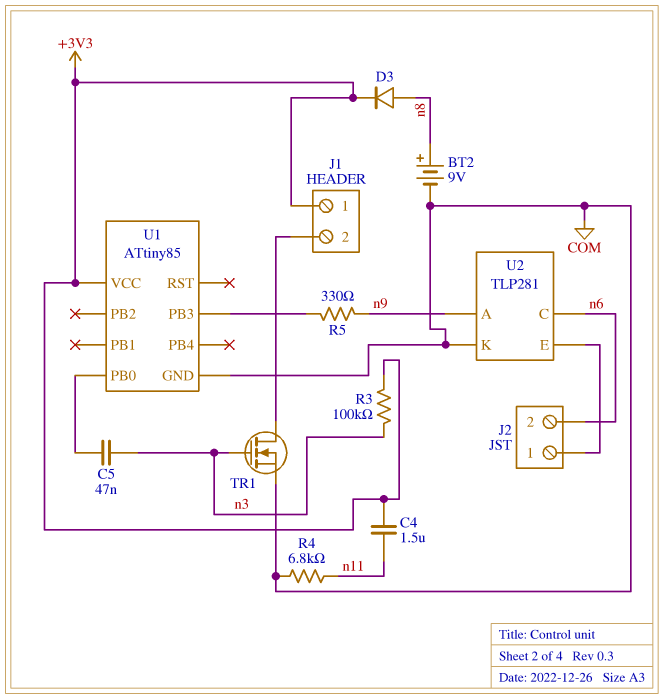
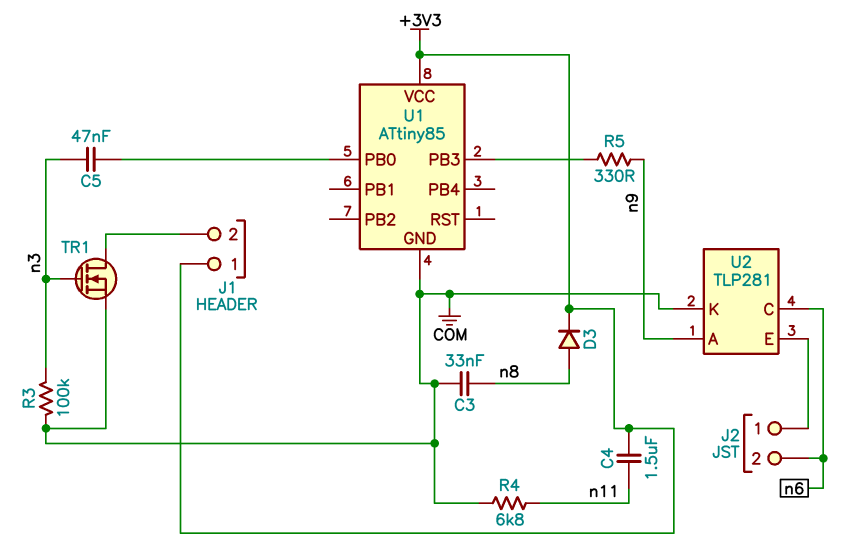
BT2: 9V (plus n8, minus COM) -> none
C3: none -> 33nF (COM, n8)
R3: 100k (+3V3, n3) -> 100k (COM, n3)

